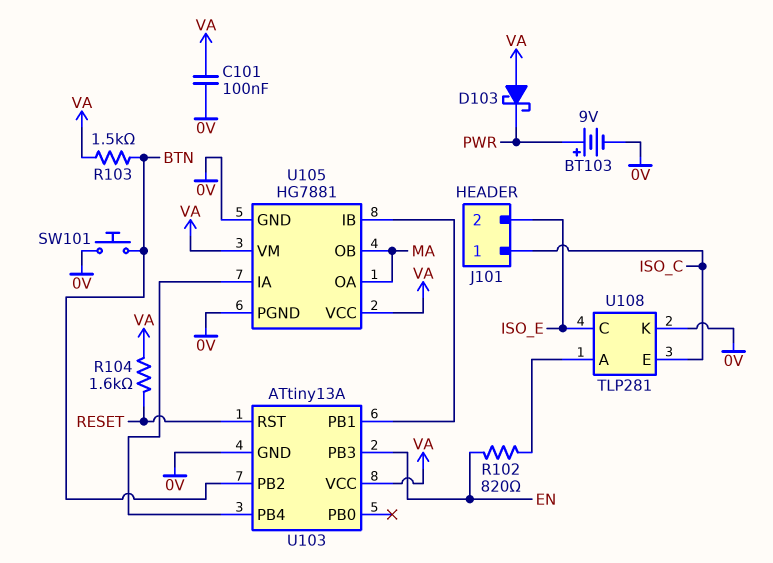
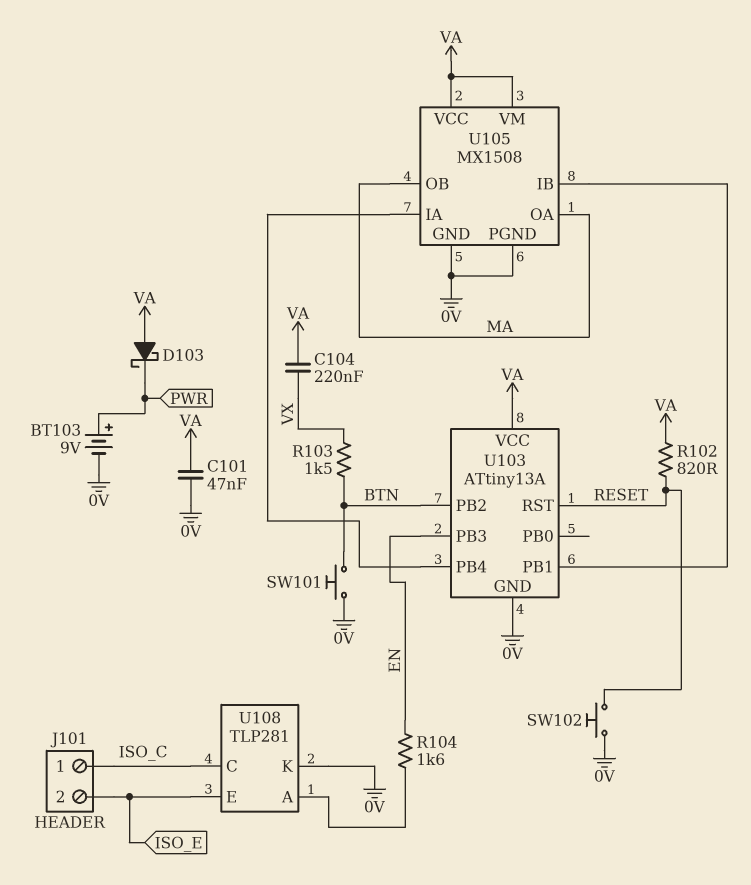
C101: 100nF (0V, VA) -> 47nF (0V, VA)
C104: none -> 220nF (VA, VX)
R102: 820 (EN, U108/A) -> 820 (RESET, VA)
R103: 1.5k (BTN, VA) -> 1.5k (BTN, VX)
R104: 1.6k (RESET, VA) -> 1.6k (EN, U108/A)
SW102: none -> button (0V, RESET)
U105: HG7881 -> MX1508
U108 pin C: ISO_E -> ISO_C
U108 pin E: ISO_C -> ISO_E

